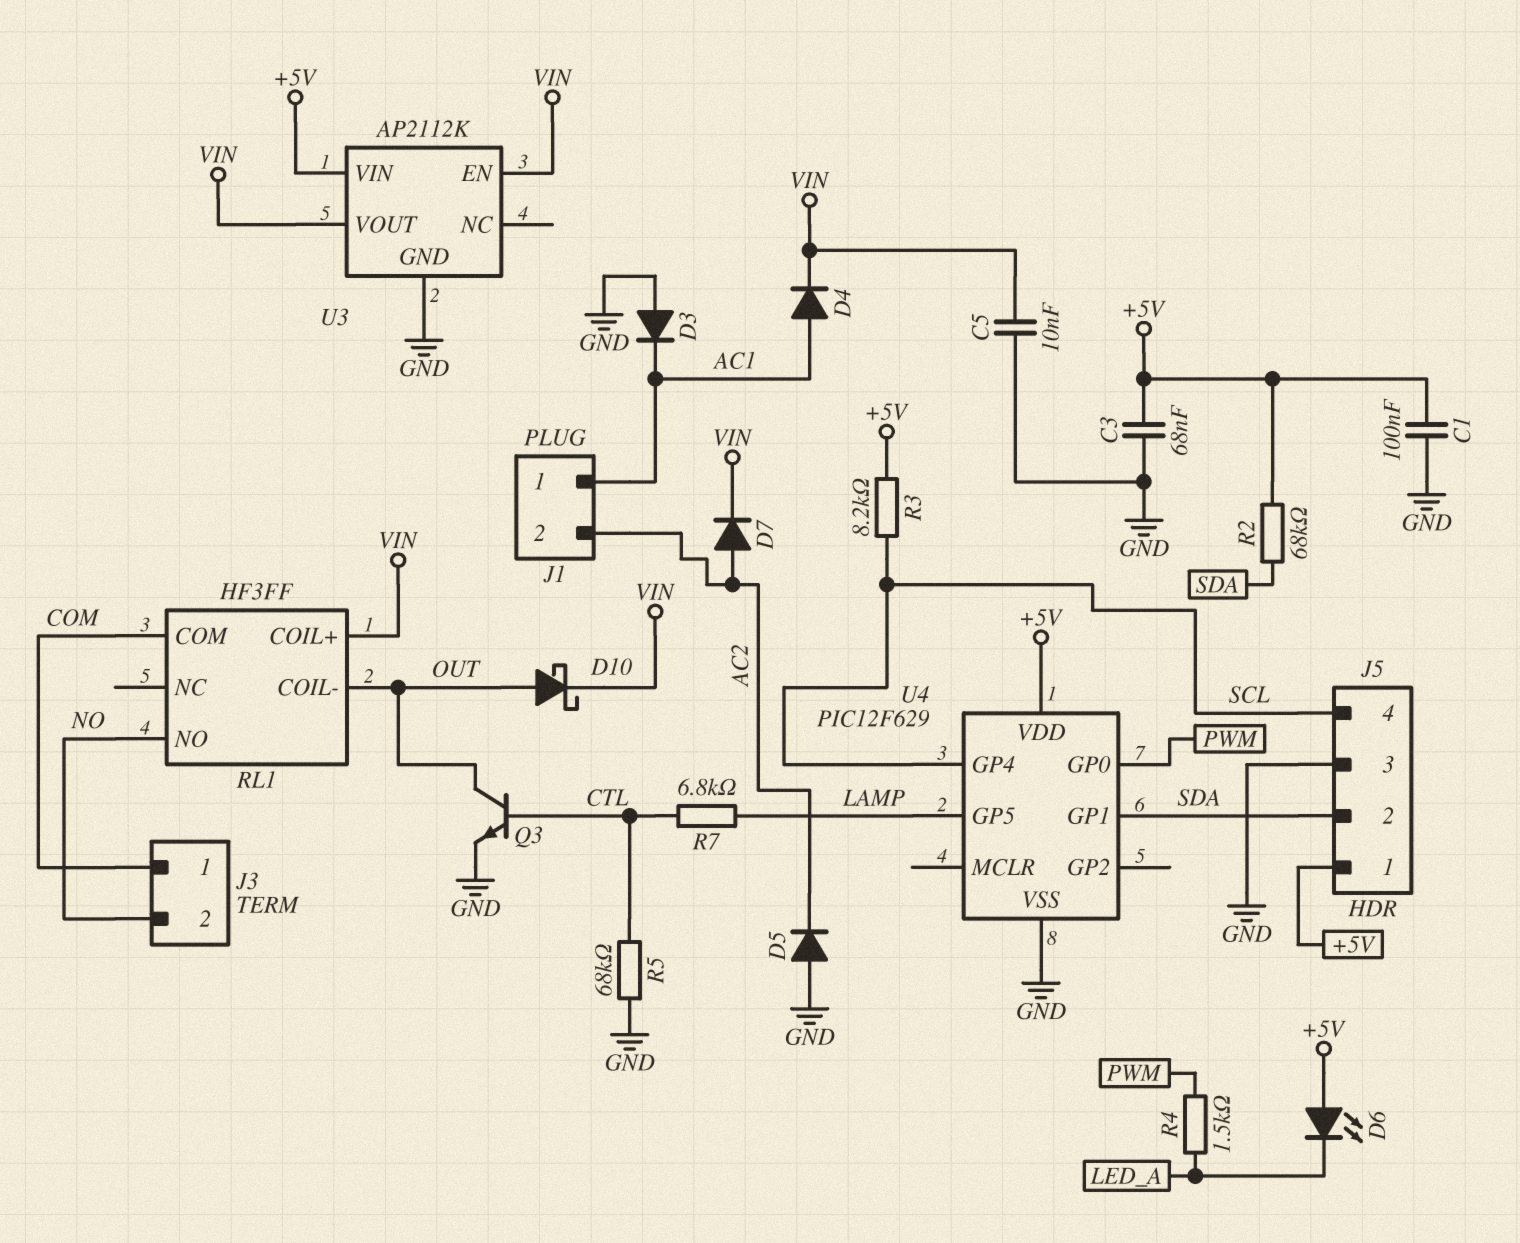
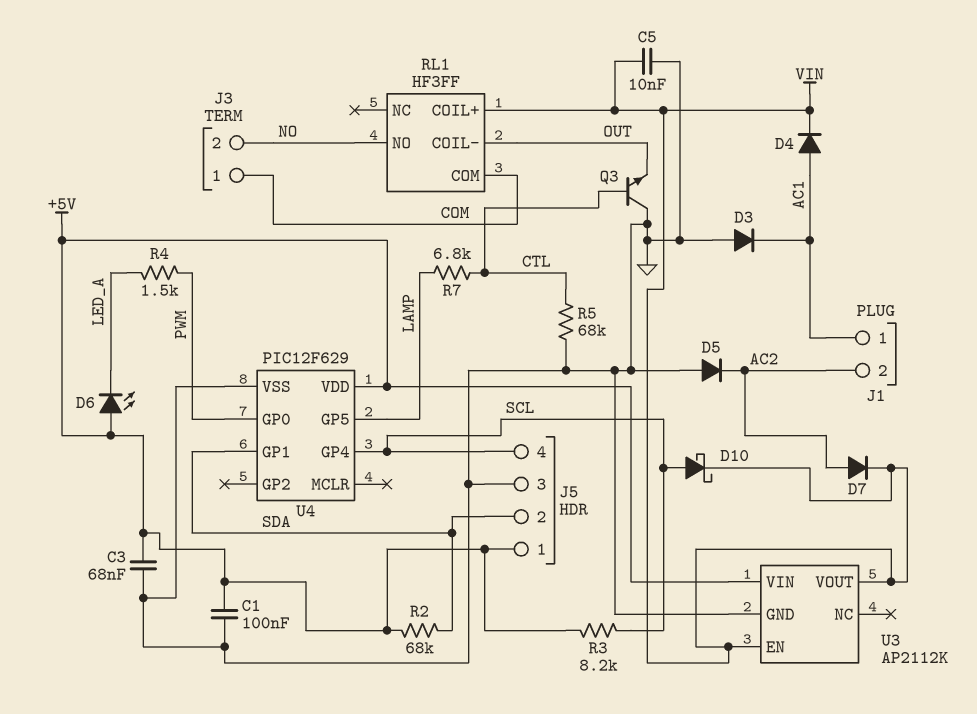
D10: schottky (A OUT, K VIN) -> schottky (A SCL, K VIN)
Q3: NPN (B CTL, C OUT, E GND) -> NPN (B CTL, C GND, E OUT)

